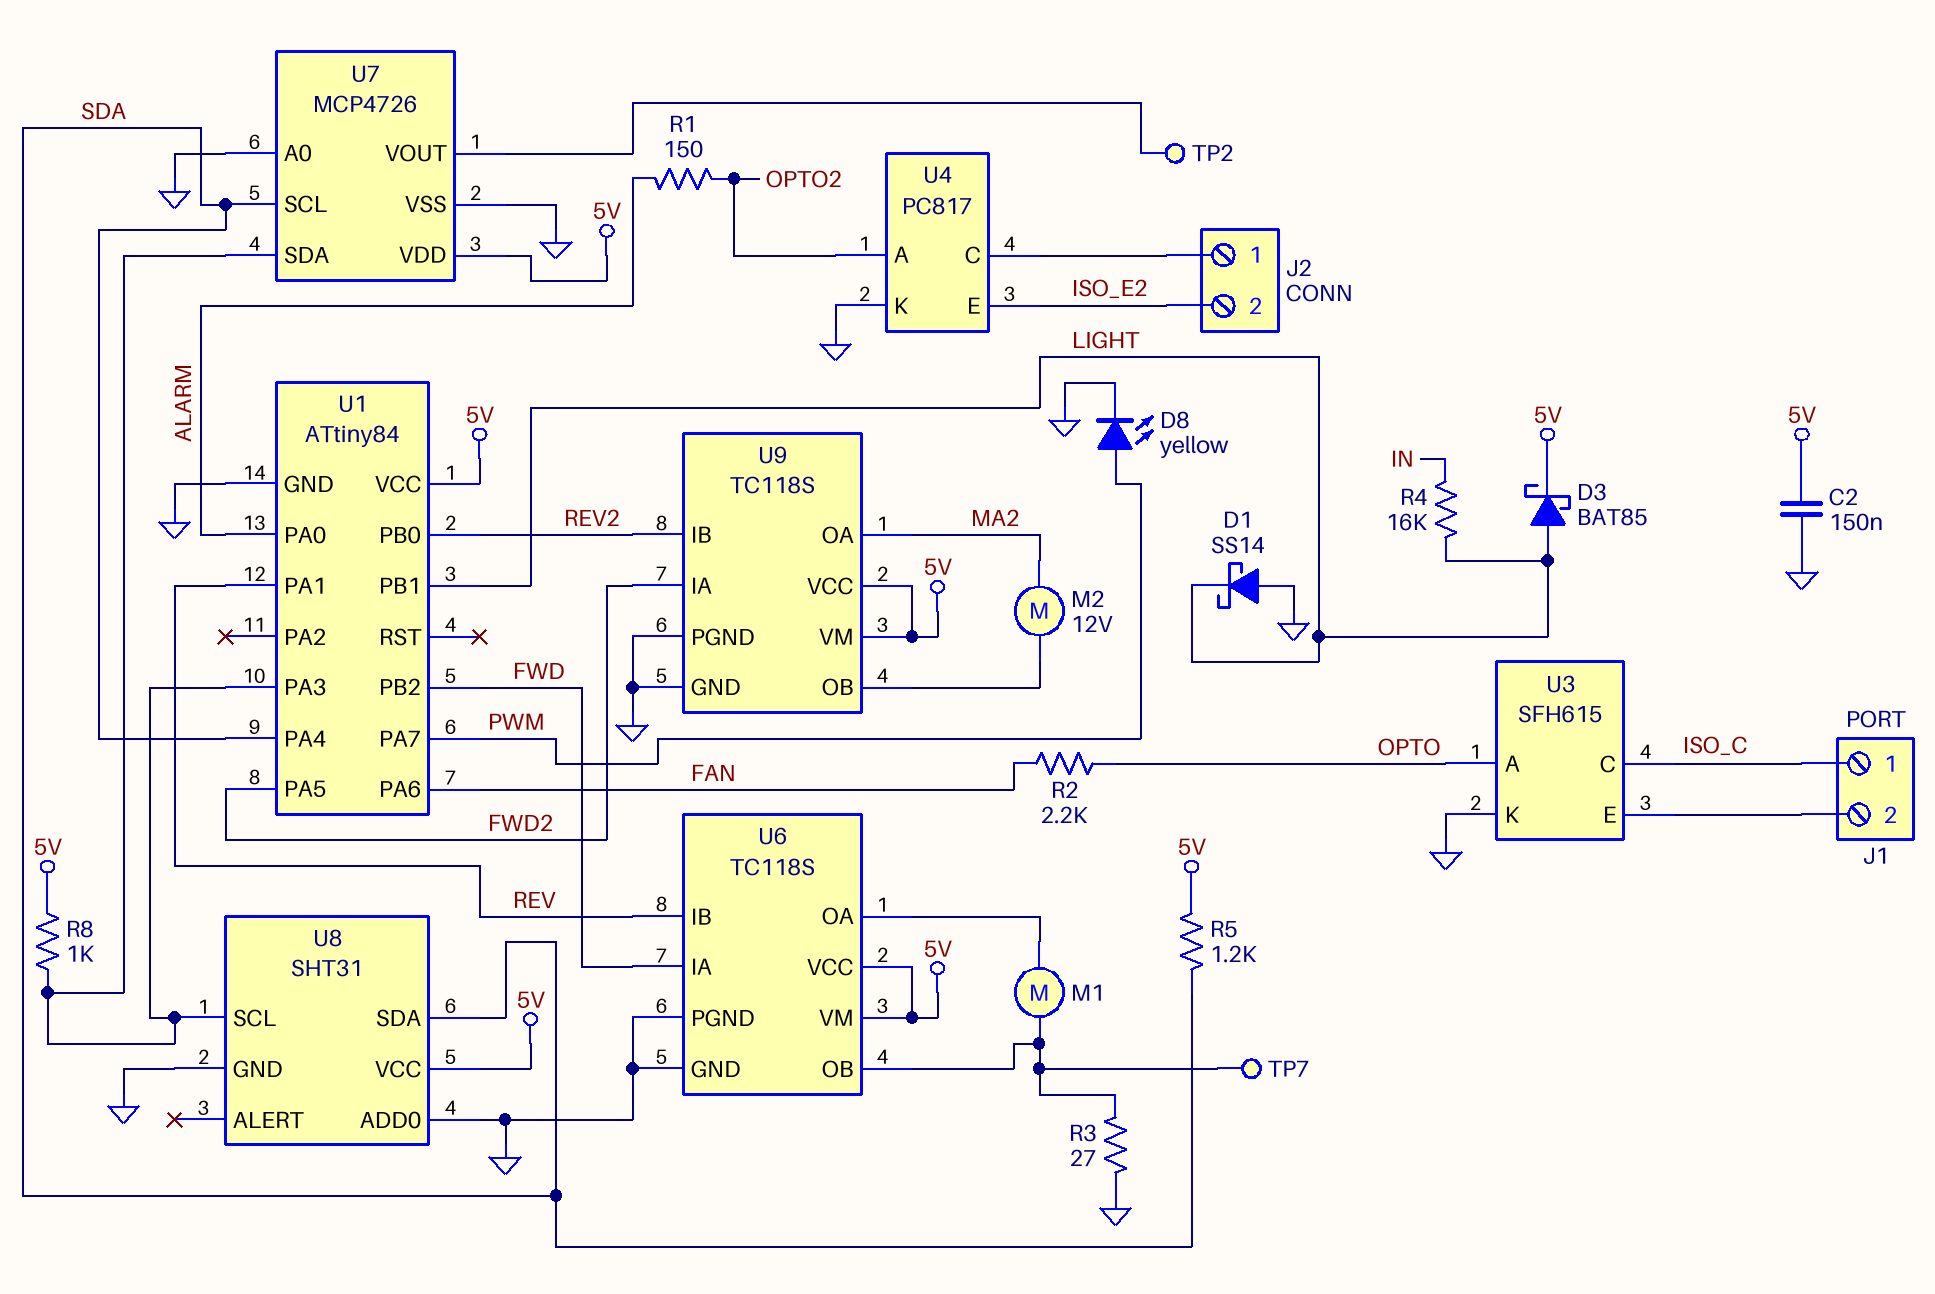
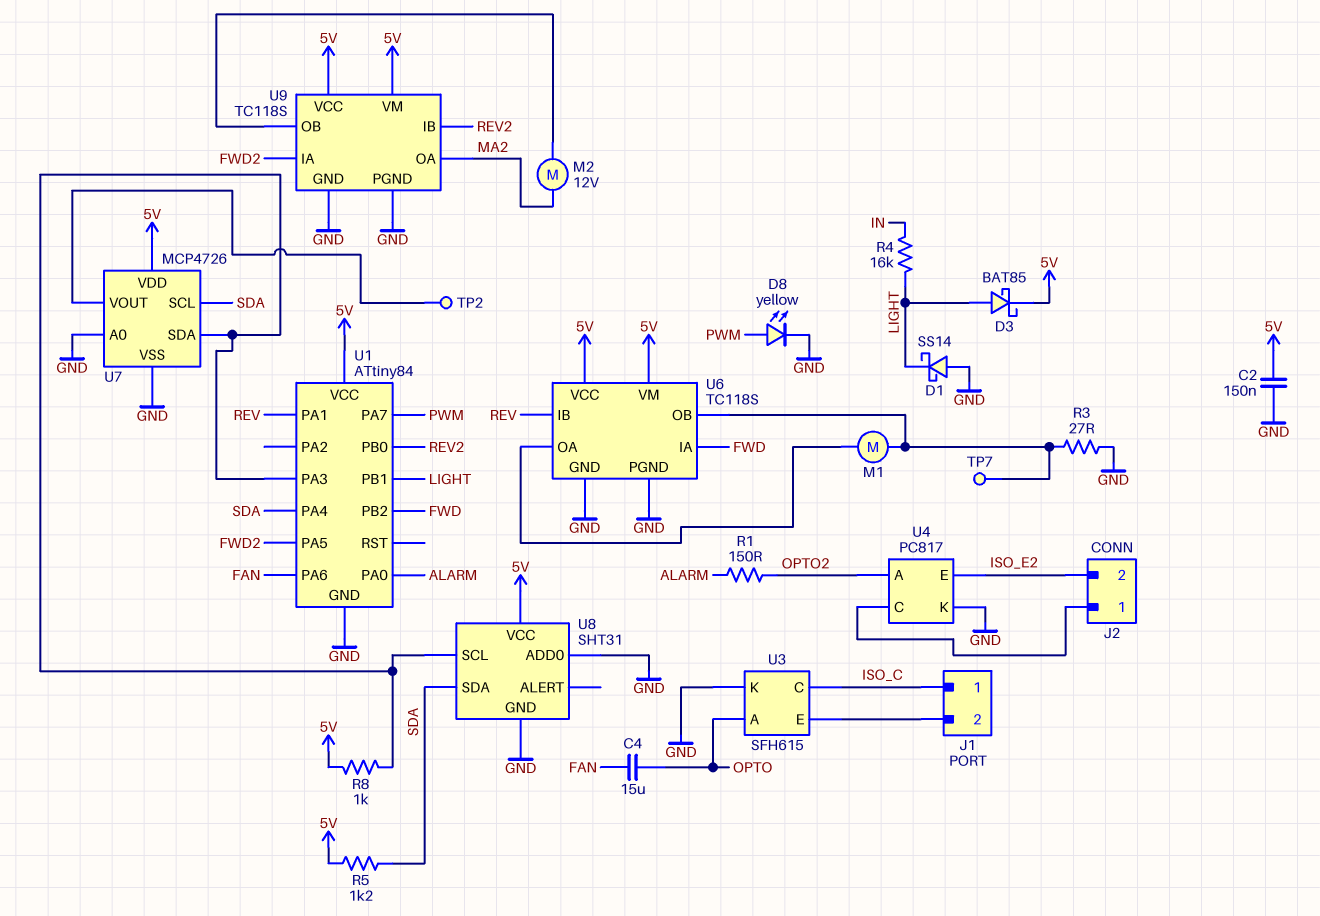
C4: none -> 15uF (FAN, OPTO)
R2: 2.2k (FAN, OPTO) -> none

